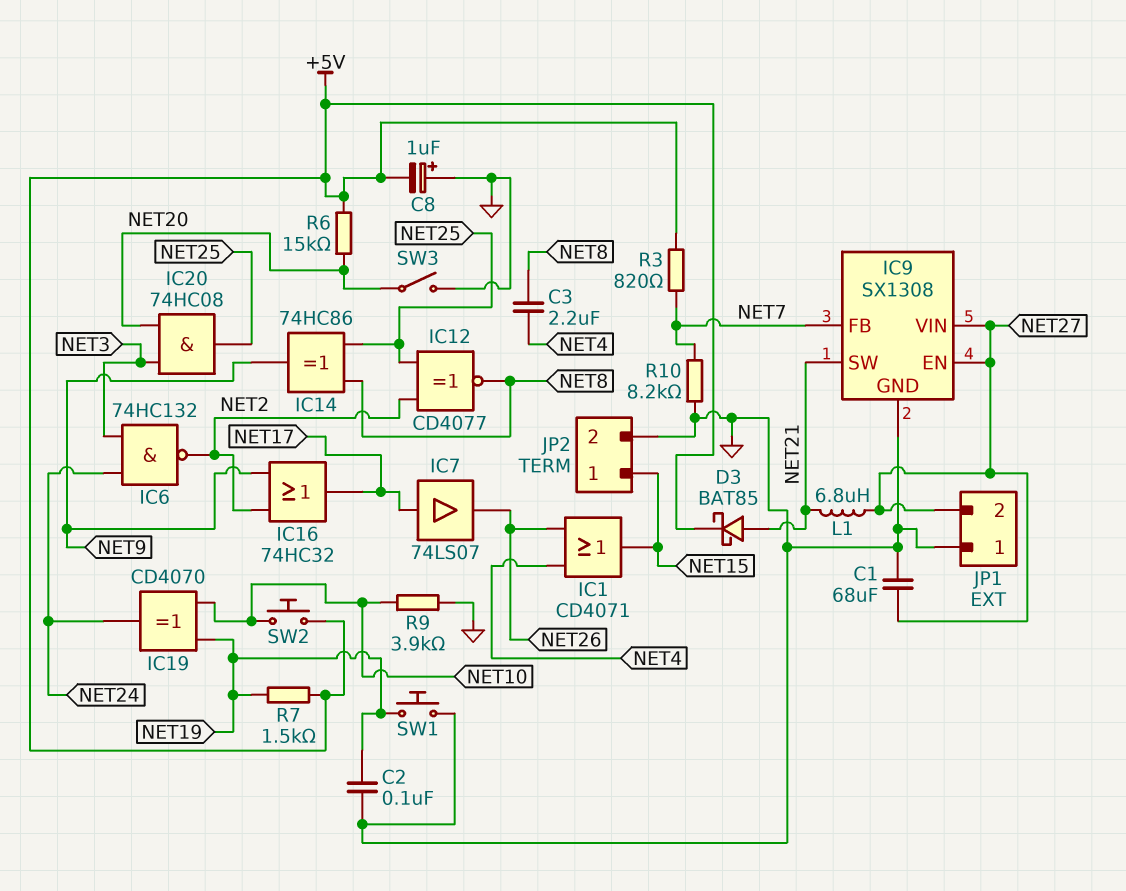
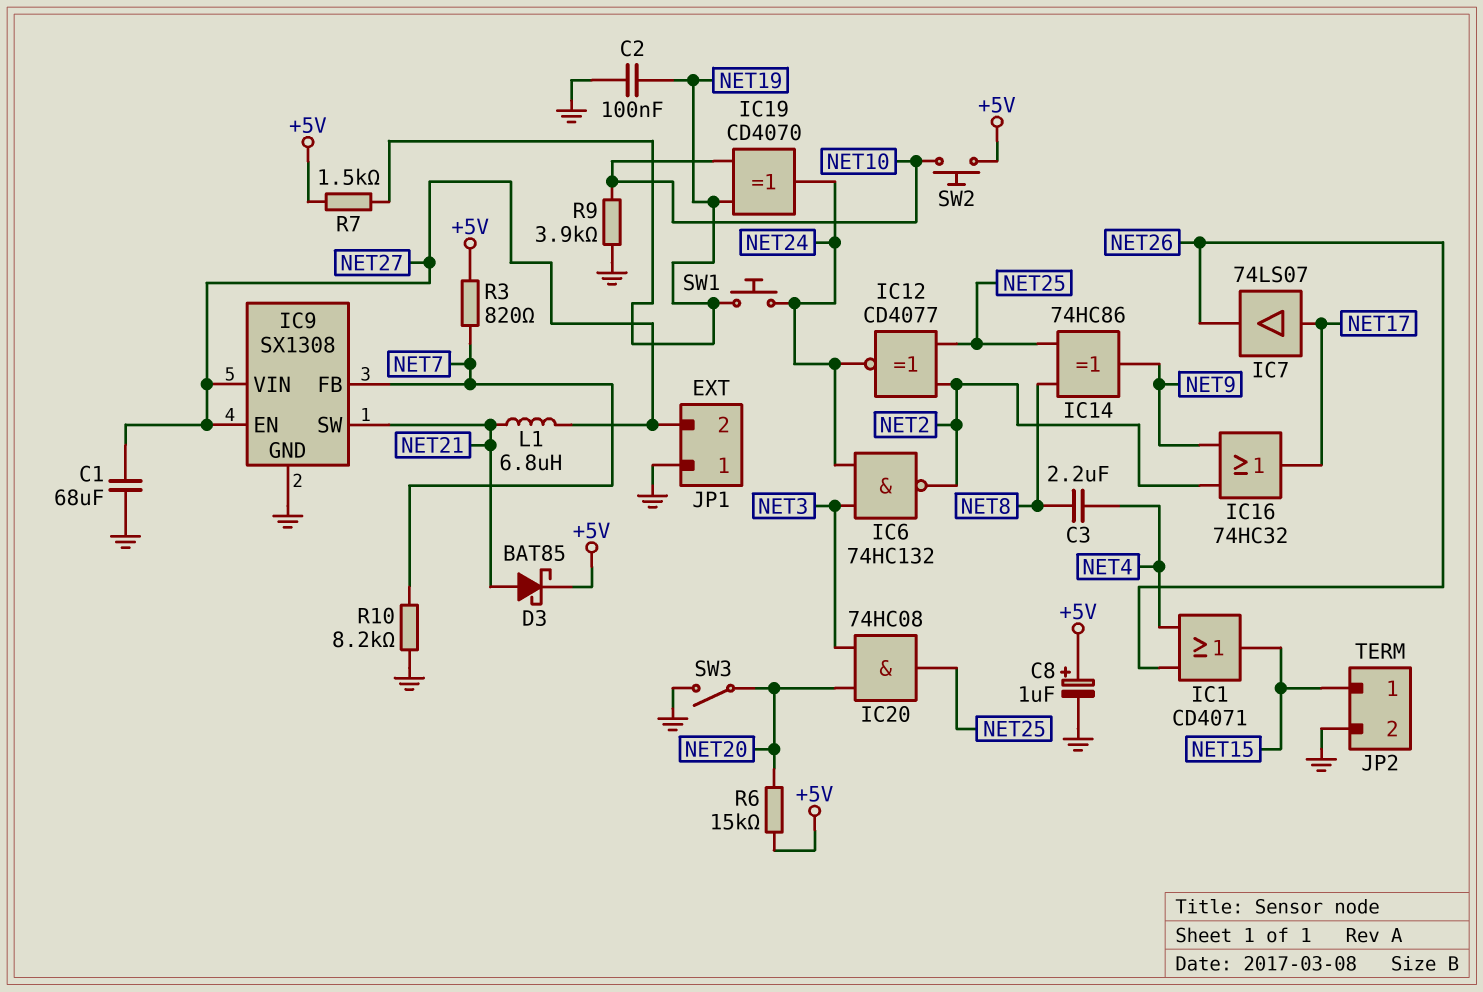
C8: 1uF (plus GND, minus +5V) -> 1uF (plus +5V, minus GND)
IC12: XNOR CD4077 (in NET2, in NET25, out NET8) -> XNOR CD4077 (in NET2, in NET25, out NET24)
SW1: button (GND, NET19) -> button (NET19, NET24)

